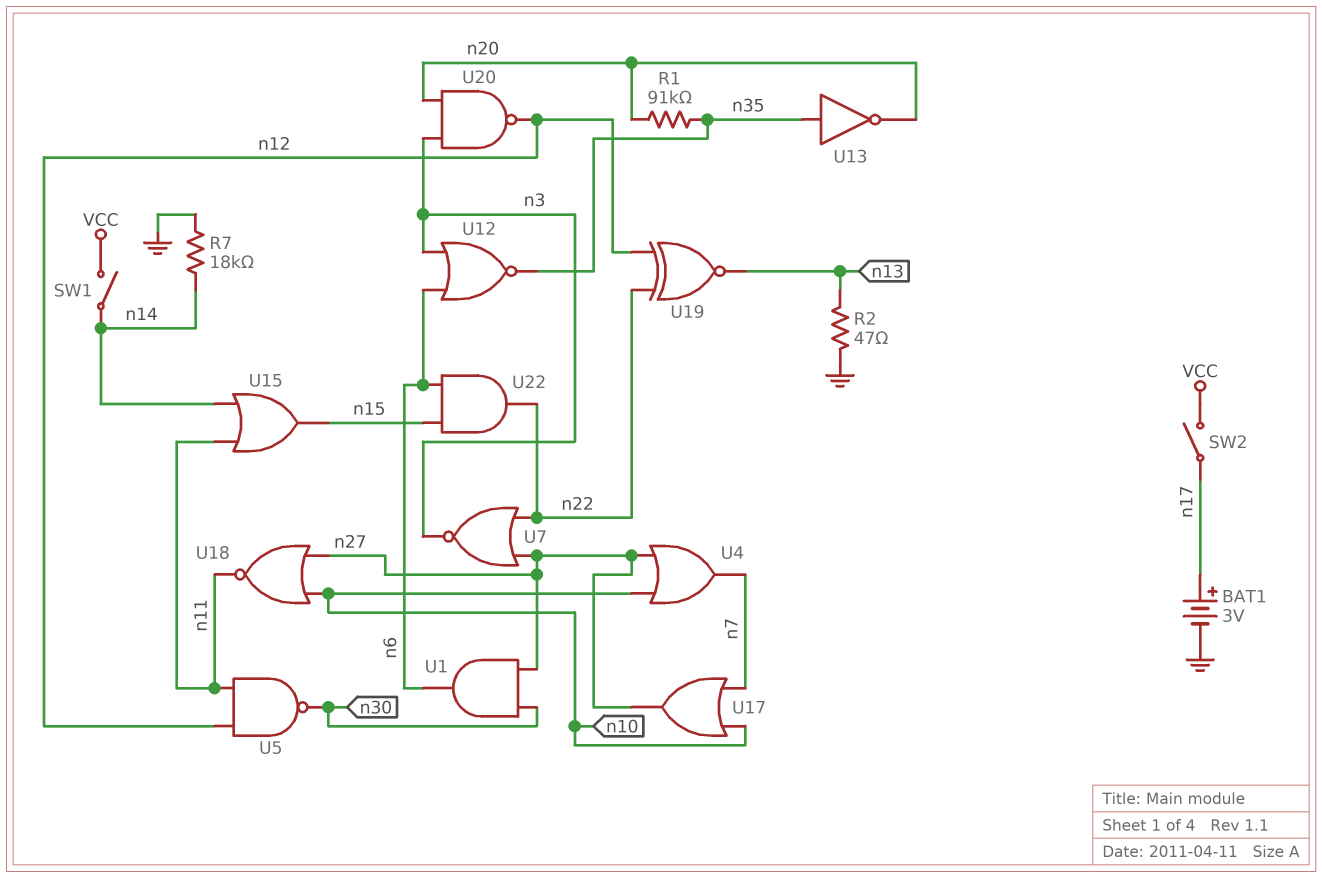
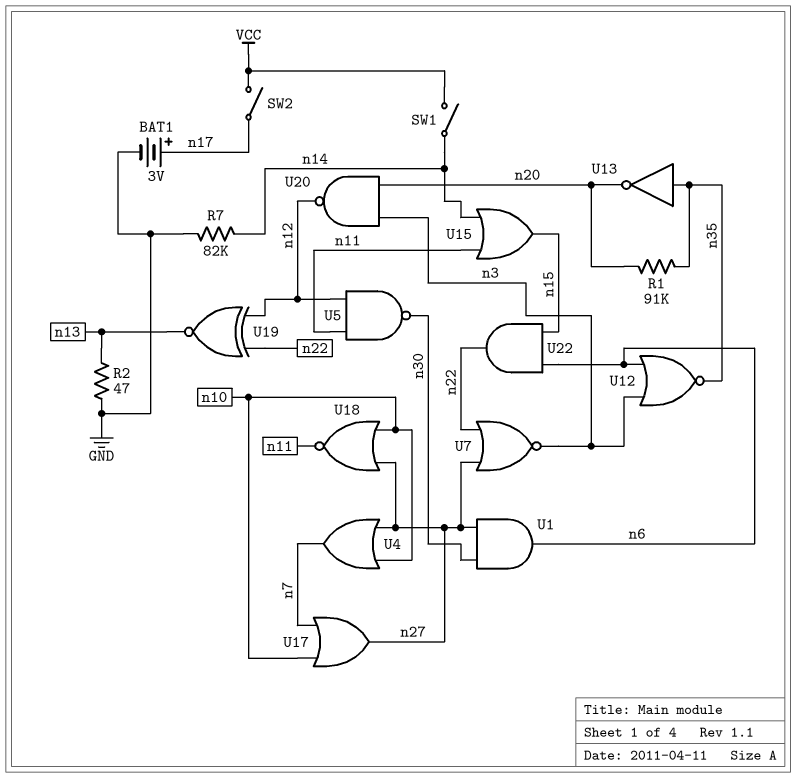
R7: 18k (GND, n14) -> 82k (GND, n14)

